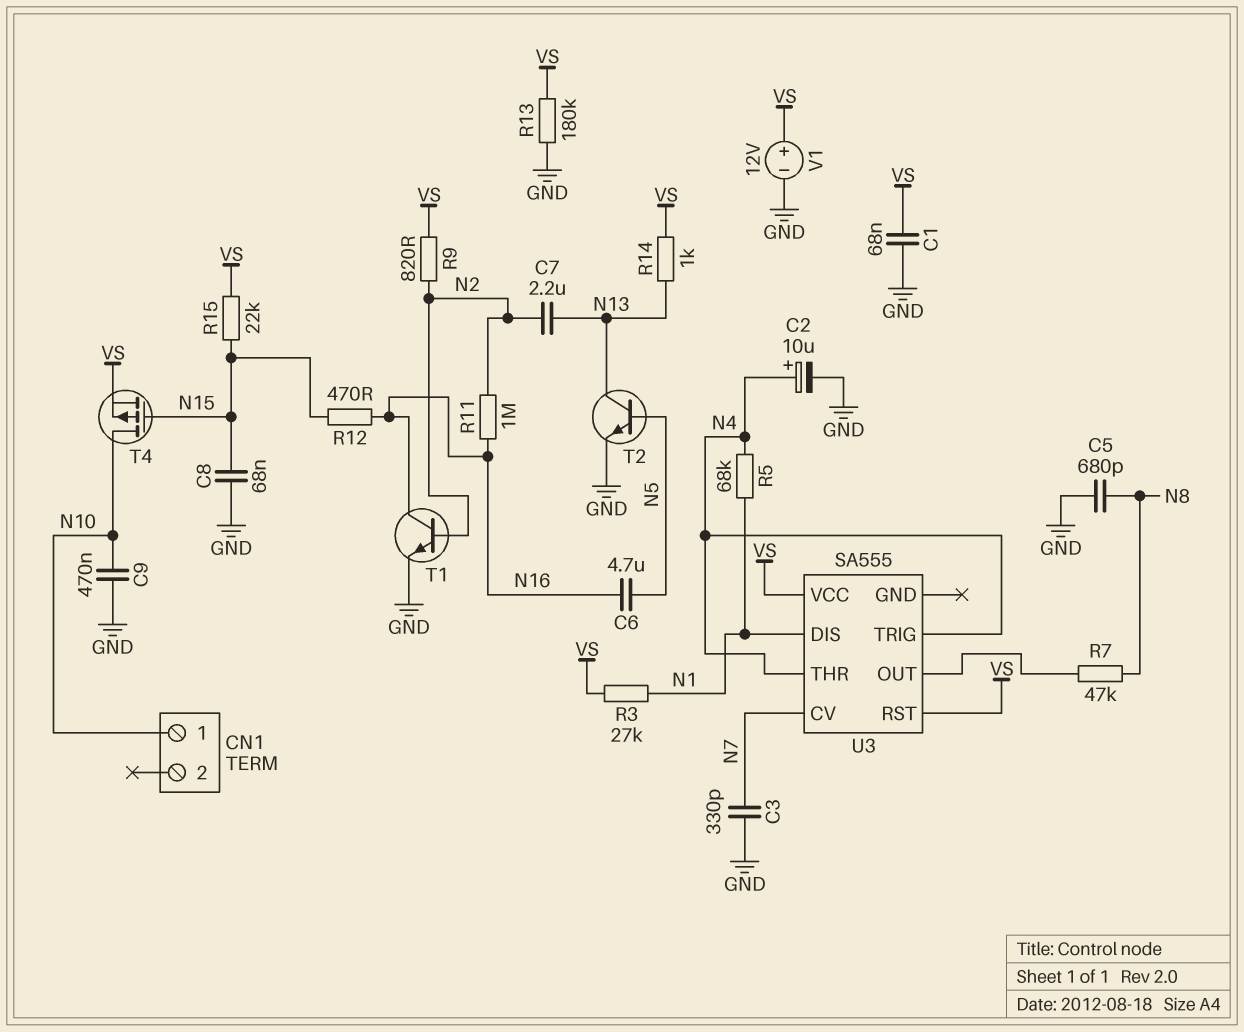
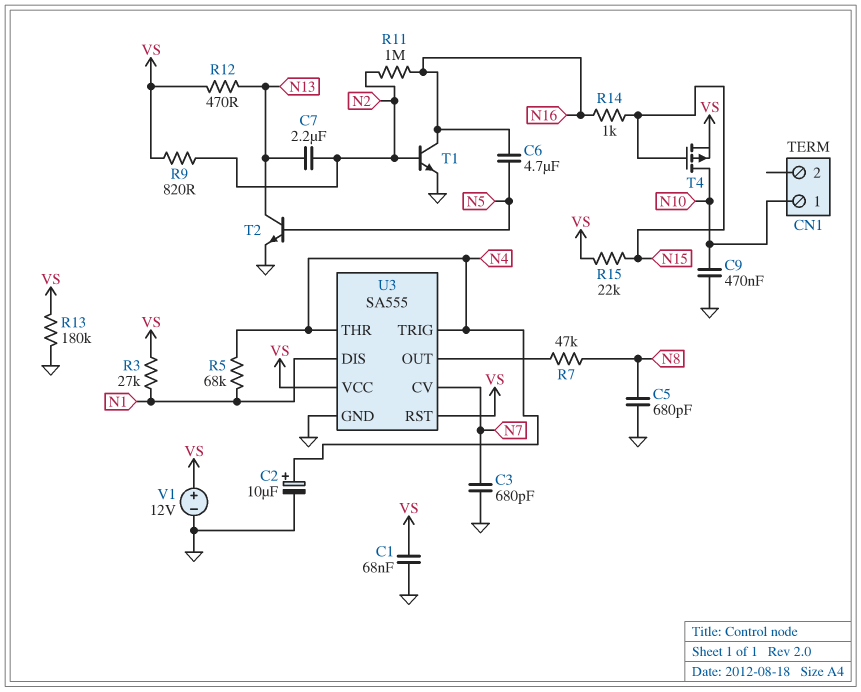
C3: 330pF (GND, N7) -> 680pF (GND, N7)
C8: 68nF (GND, N15) -> none
R12: 470 (N15, N16) -> 470 (N13, VS)
R14: 1k (N13, VS) -> 1k (N15, N16)
U3 pin GND: none -> GND

